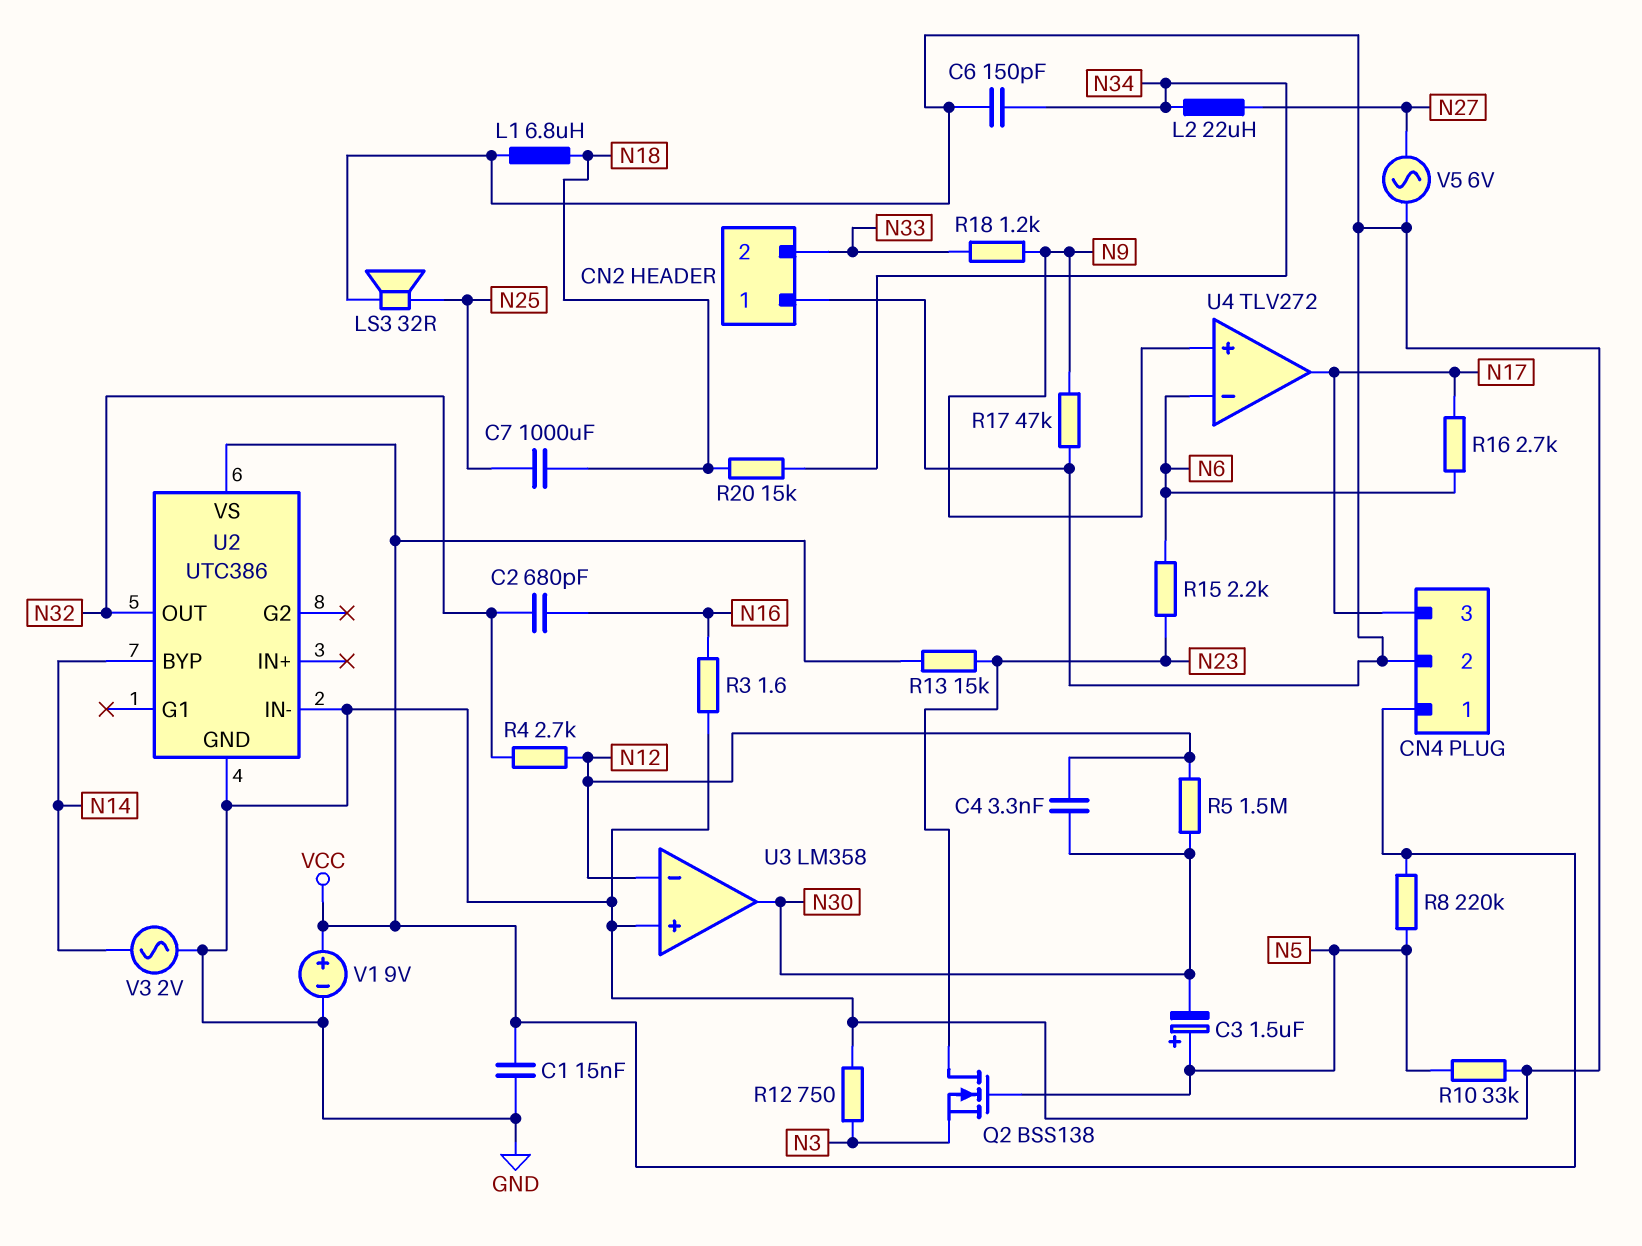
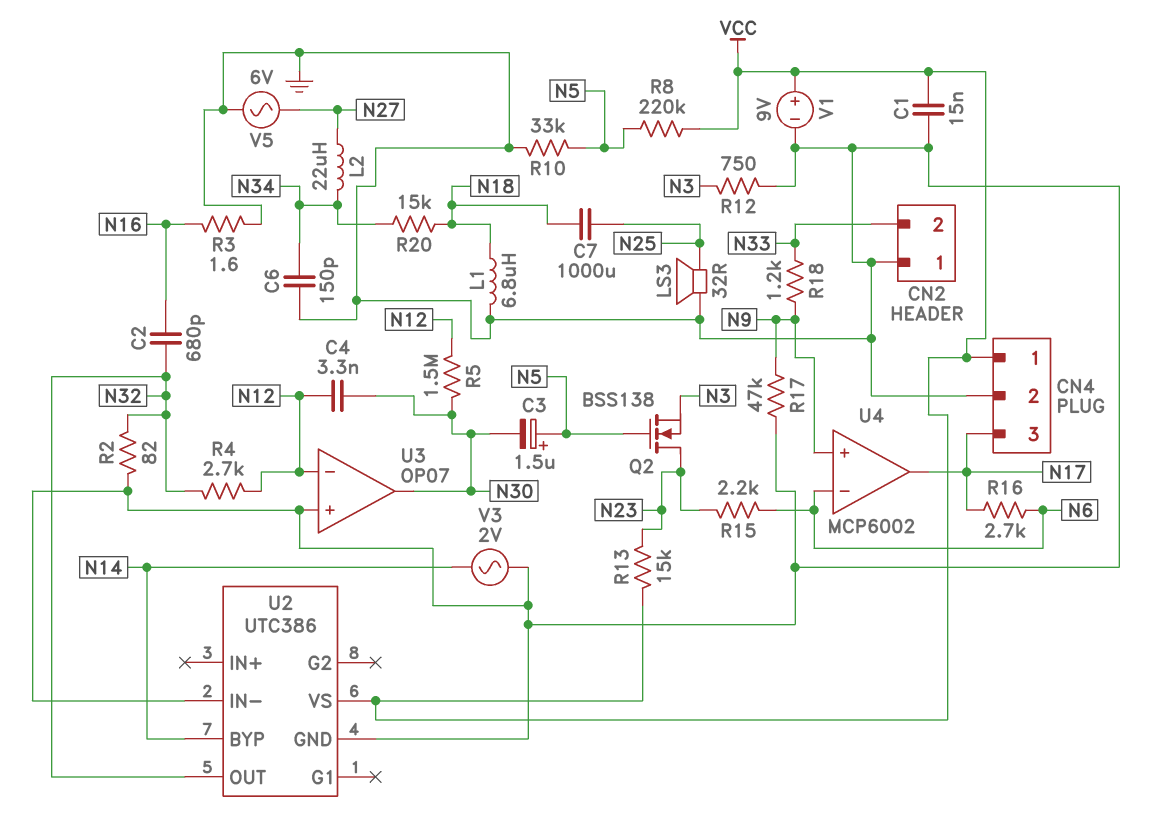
R2: none -> 82 (GND, N32)
U3: LM358 -> OP07
U4: TLV272 -> MCP6002

